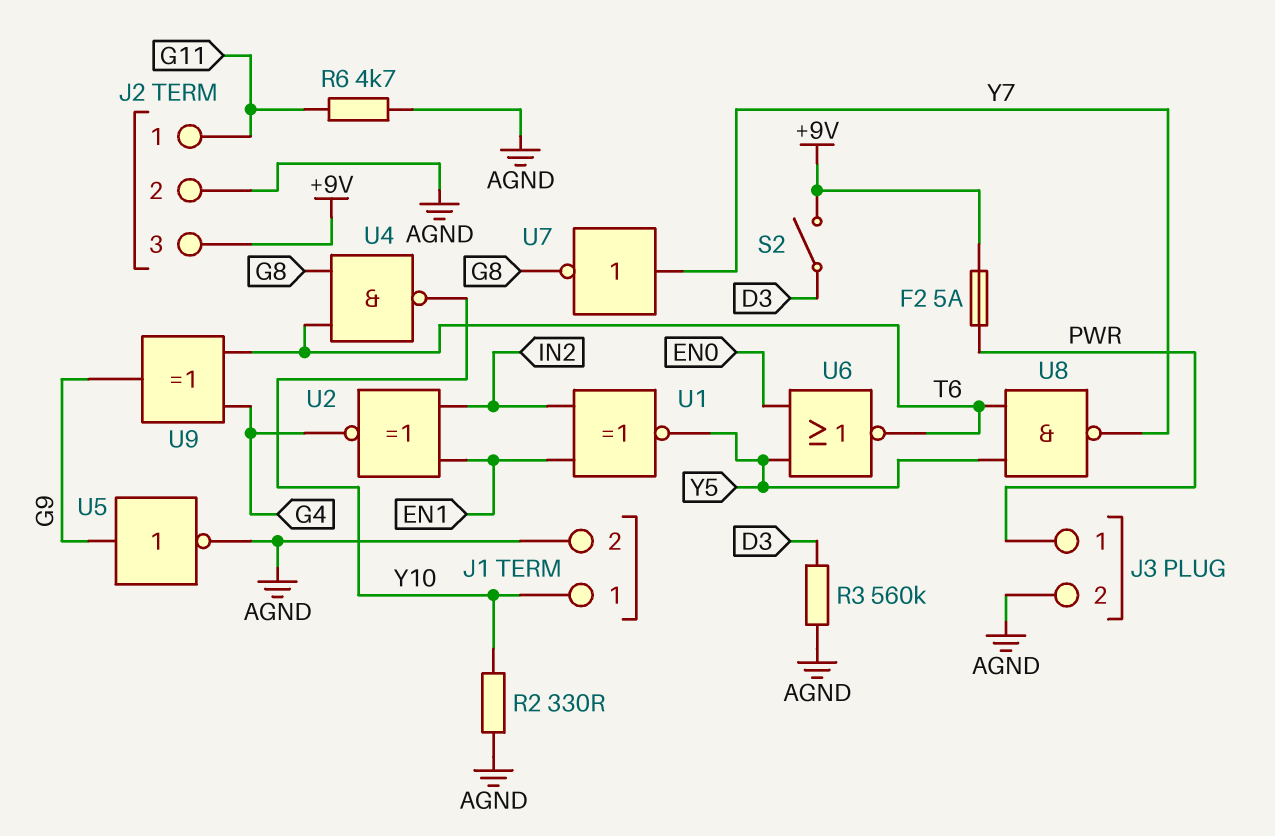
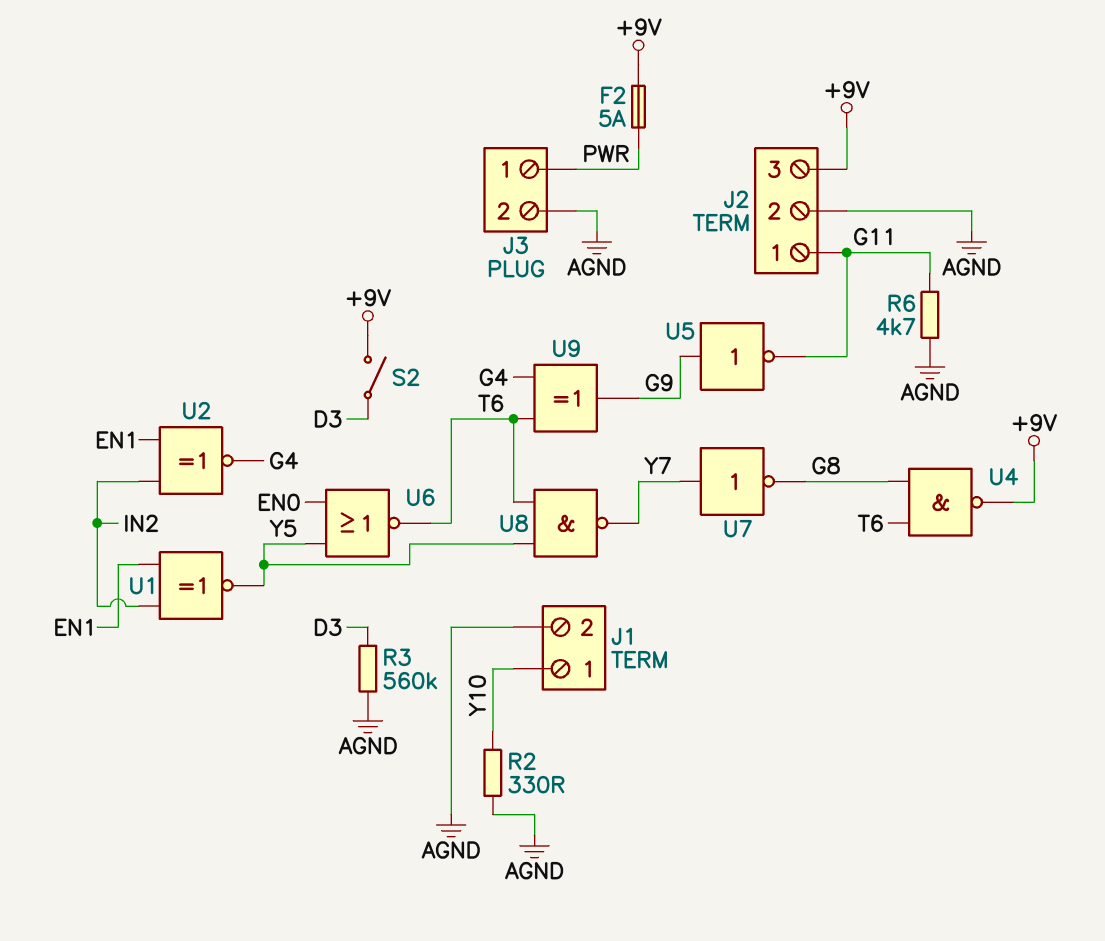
U4: NAND (in G8, in T6, out Y10) -> NAND (in G8, in T6, out +9V)
U5: NOT (in G9, out AGND) -> NOT (in G9, out G11)

